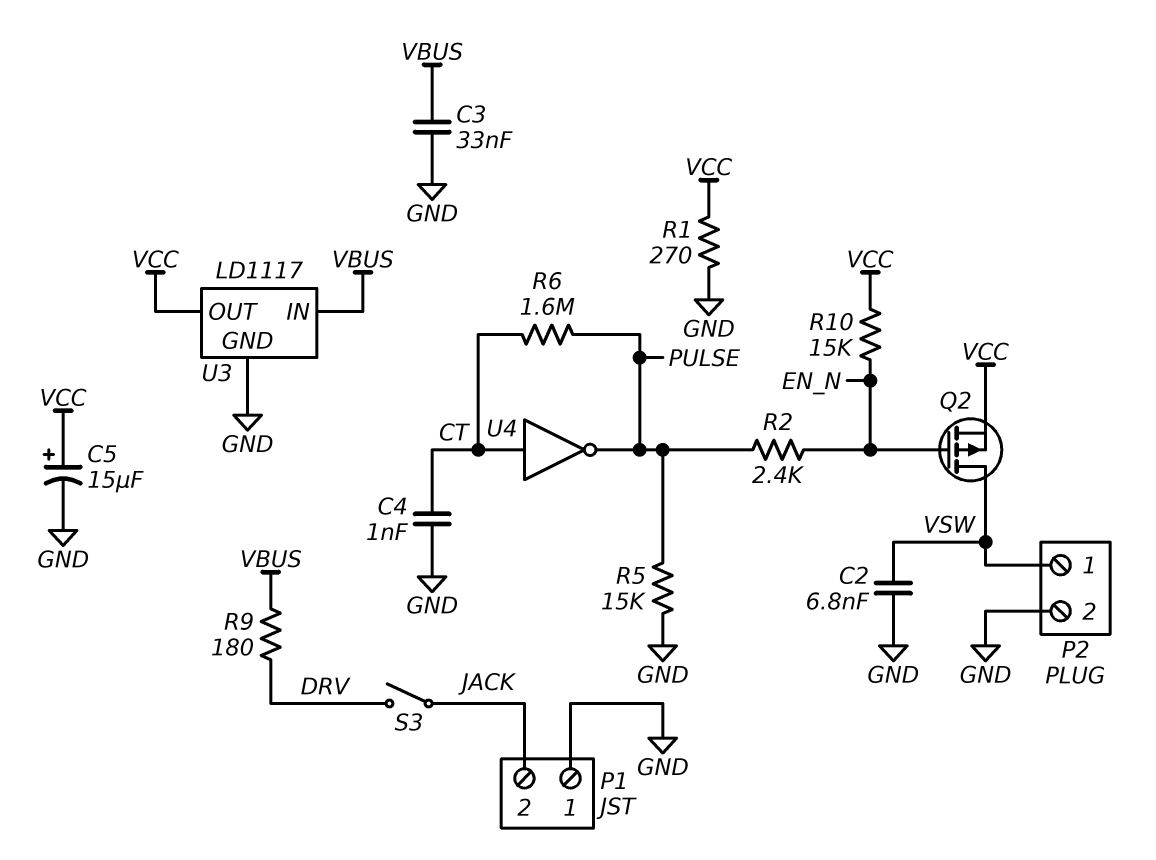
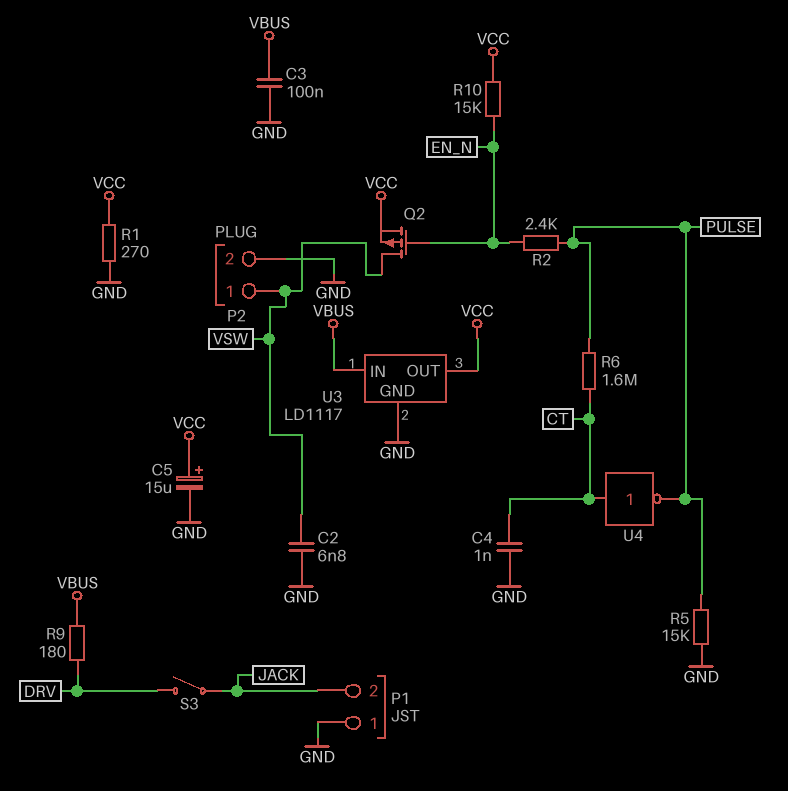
C3: 33nF (GND, VBUS) -> 100nF (GND, VBUS)

